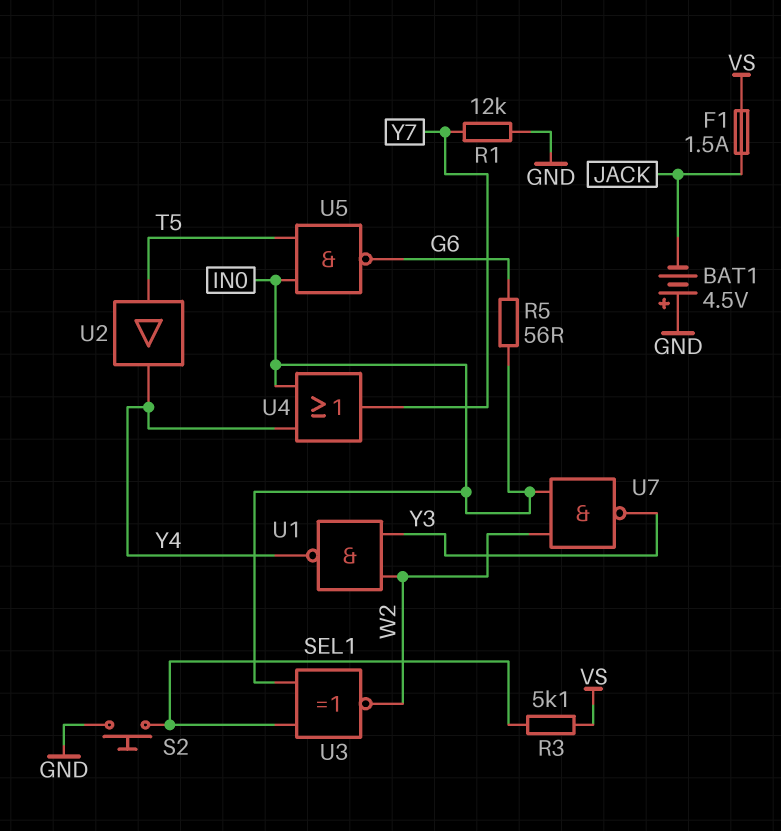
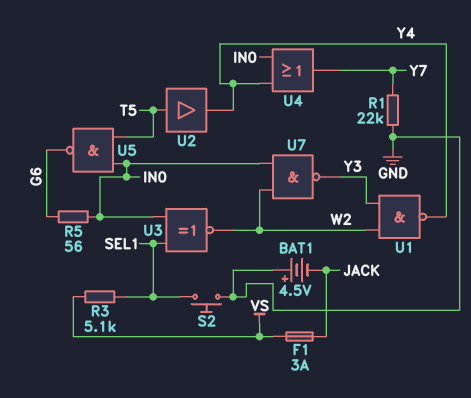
F1: 1.5A (JACK, VS) -> 3A (JACK, VS)
R1: 12k (GND, Y7) -> 22k (GND, Y7)

